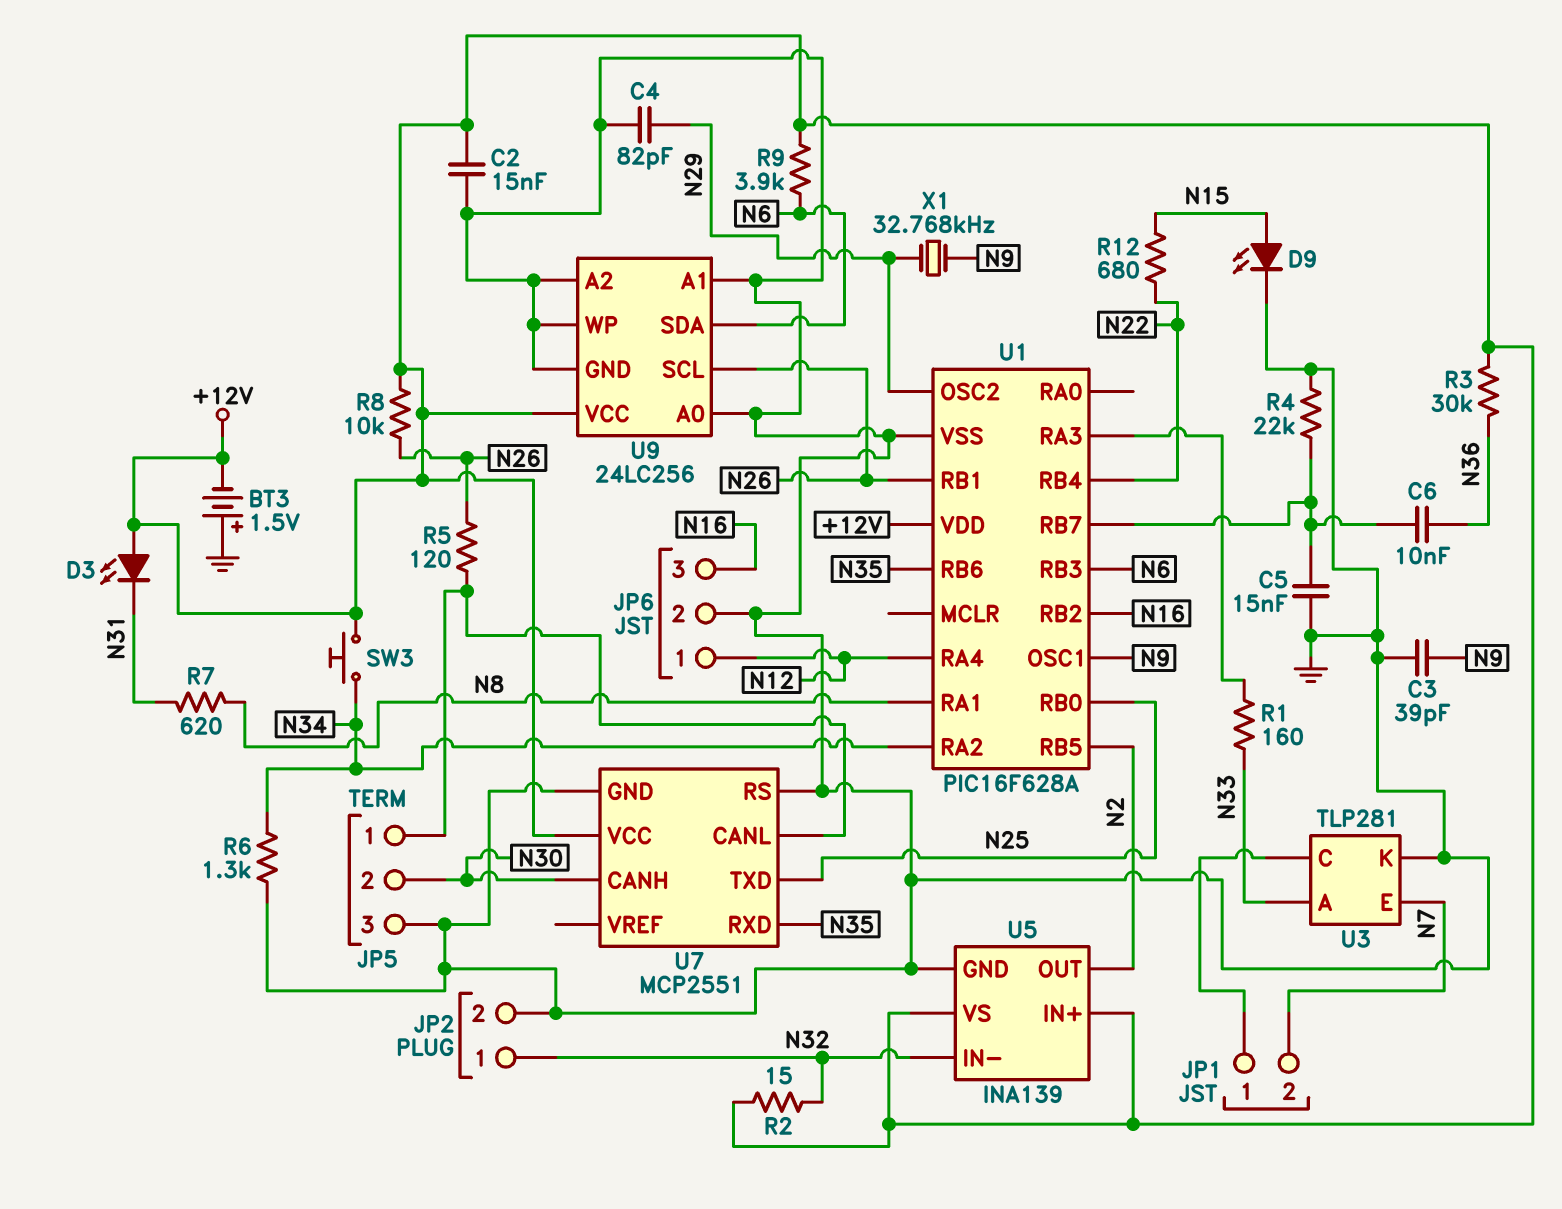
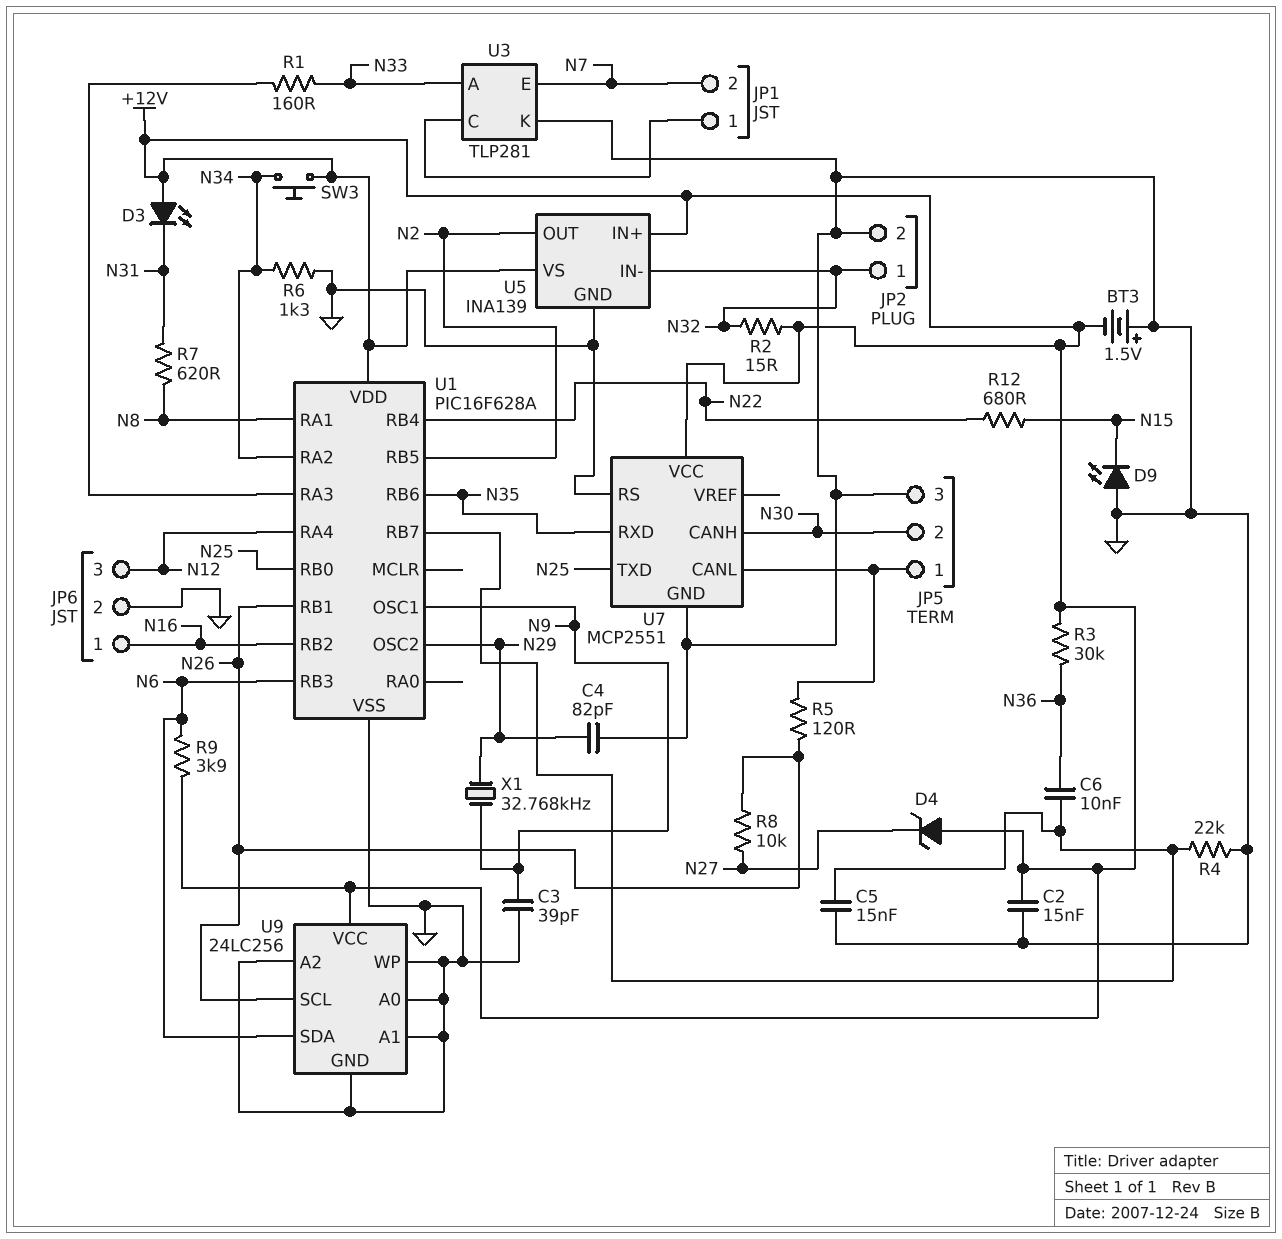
D4: none -> zener (A +12V, K N27)
D9: LED (A N15, K GND) -> LED (A GND, K N15)
JP6 pin 1: N12 -> N16
JP6 pin 3: N16 -> N12
R8: 10k (+12V, N26) -> 10k (N26, N27)

